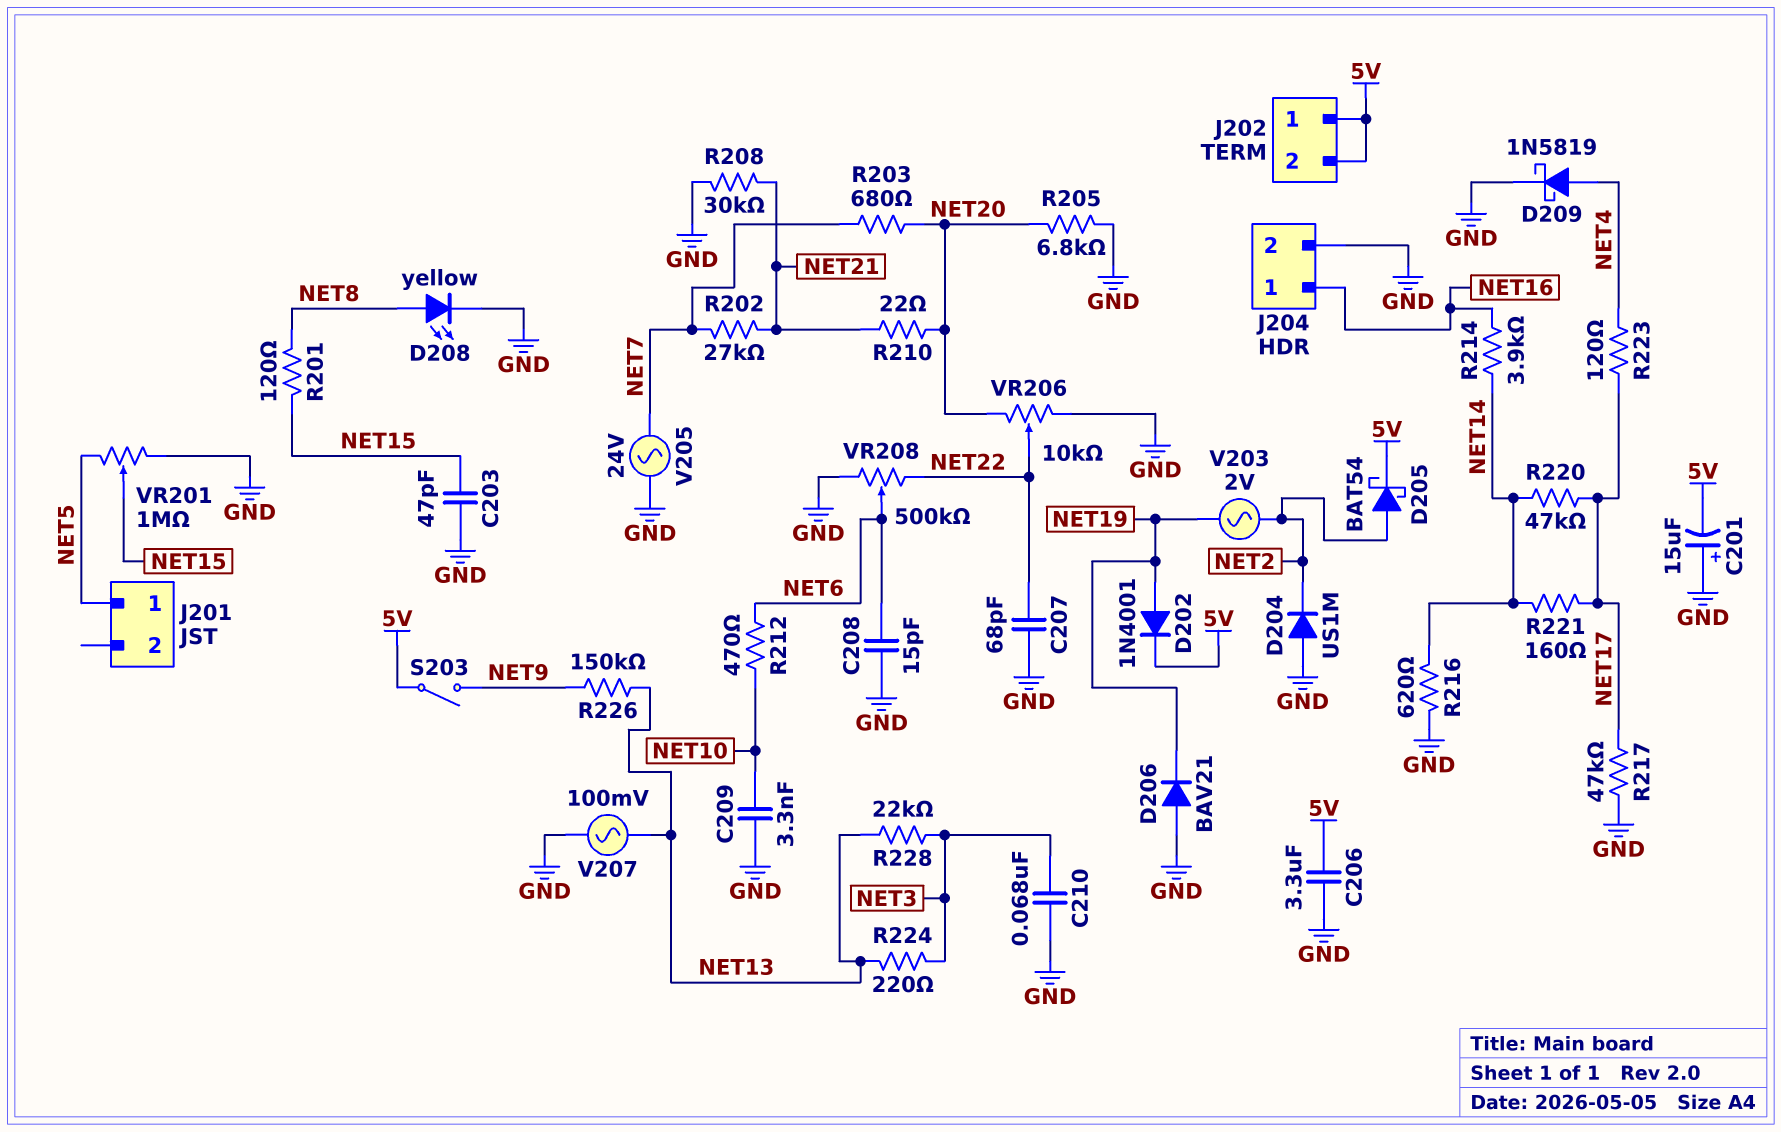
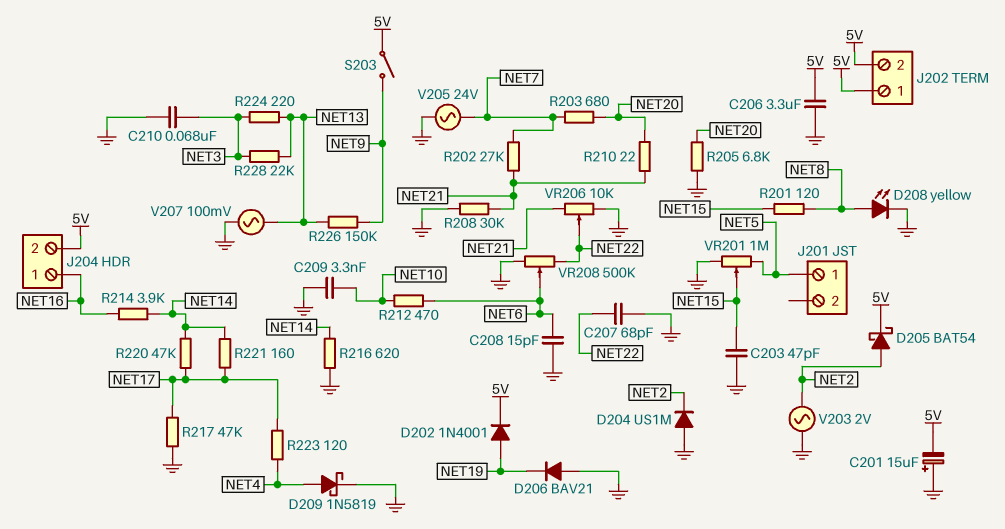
J204 pin 2: GND -> 5V
V203: AC 2V (NET2, NET19) -> AC 2V (GND, NET2)
VR206: 10k (GND, NET20, wiper NET22) -> 10k (GND, NET21, wiper NET22)

